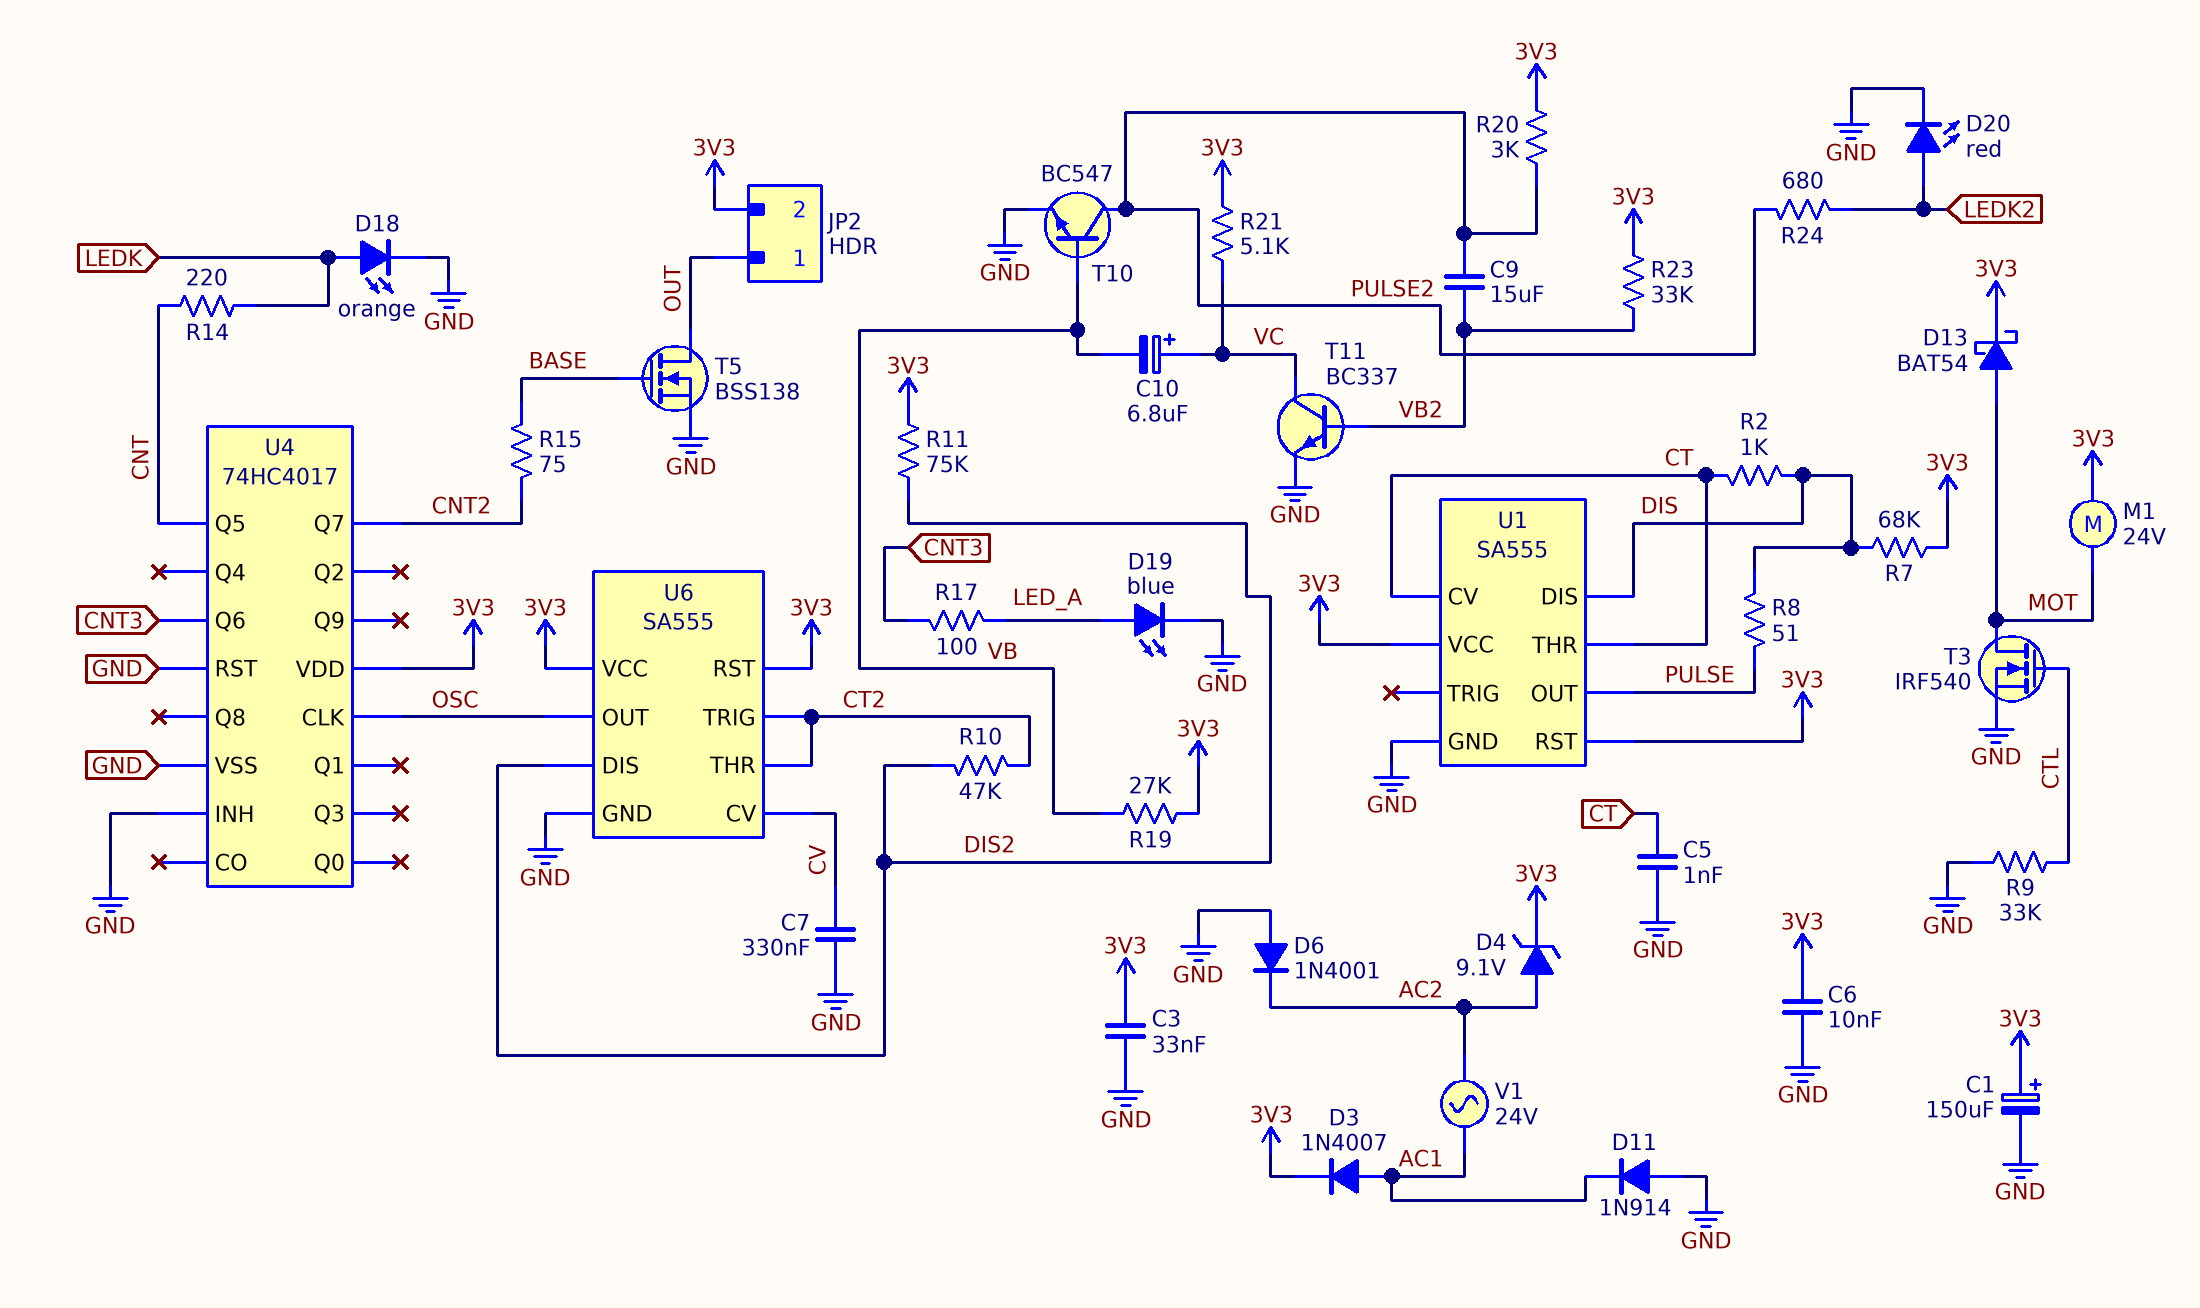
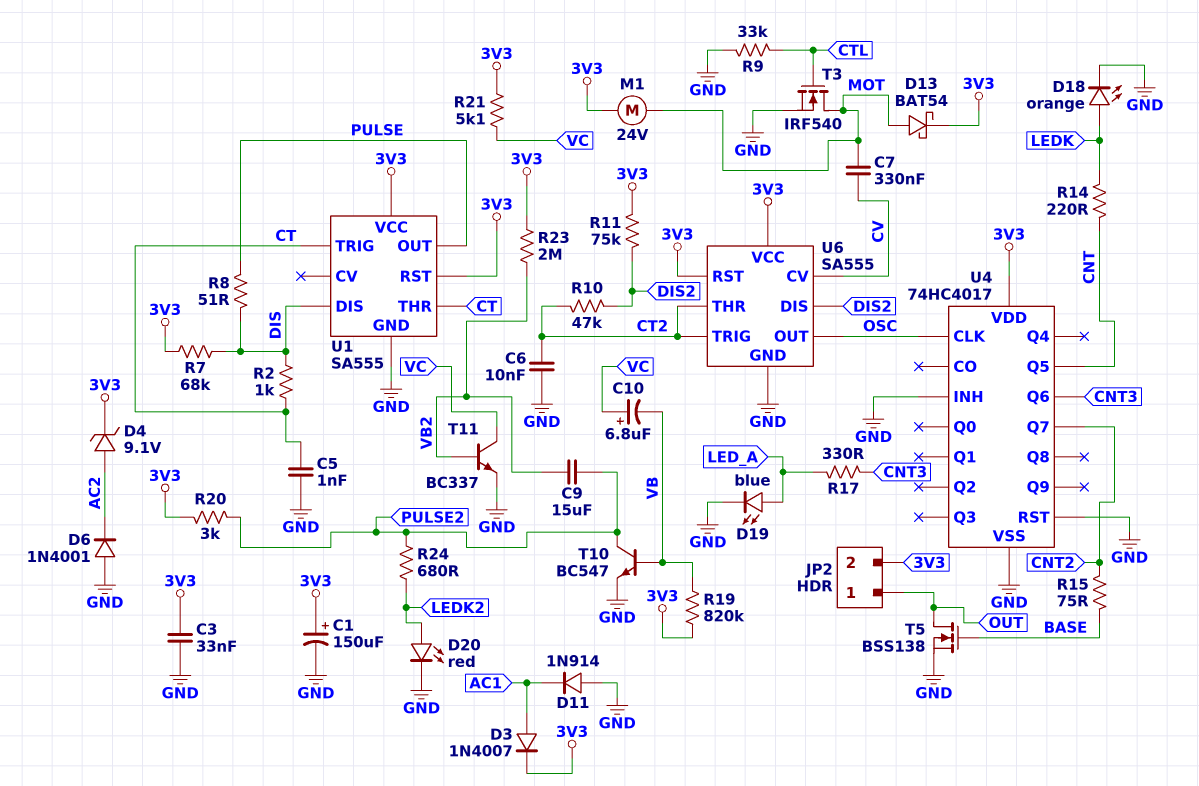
C6: 10nF (3V3, GND) -> 10nF (CT2, GND)
C7: 330nF (CV, GND) -> 330nF (CV, MOT)
R17: 100 (CNT3, LED_A) -> 330 (CNT3, LED_A)
R19: 27k (3V3, VB) -> 820k (3V3, VB)
R23: 33k (3V3, VB2) -> 2M (3V3, VB2)
U1 pin CV: CT -> none
U1 pin TRIG: none -> CT
V1: AC 24V (AC1, AC2) -> none

